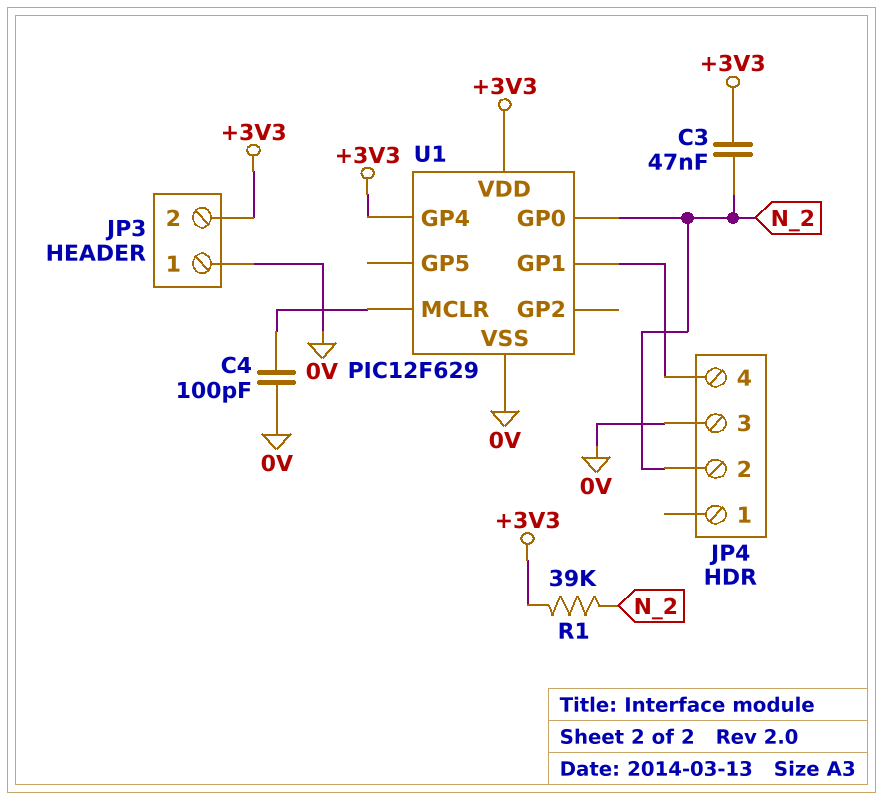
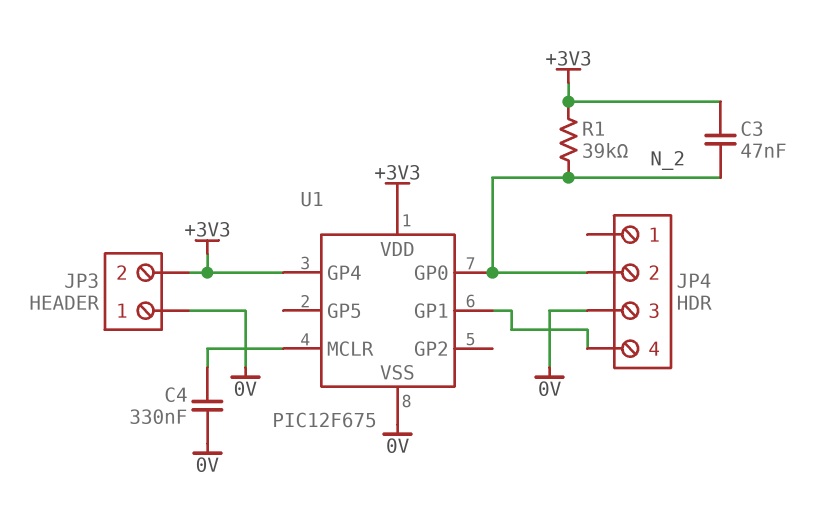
C4: 100pF (0V, U1/MCLR) -> 330nF (0V, U1/MCLR)
U1: PIC12F629 -> PIC12F675

